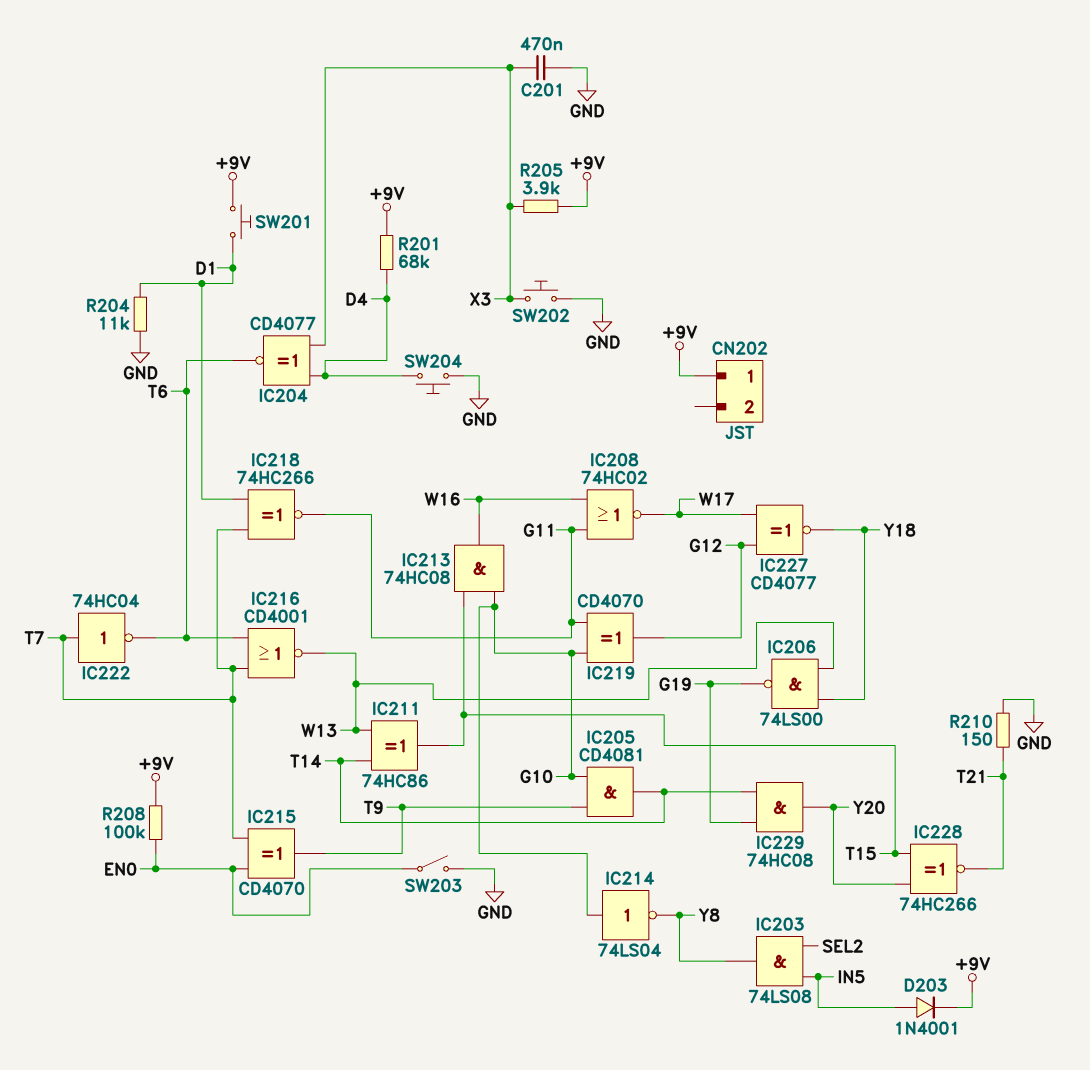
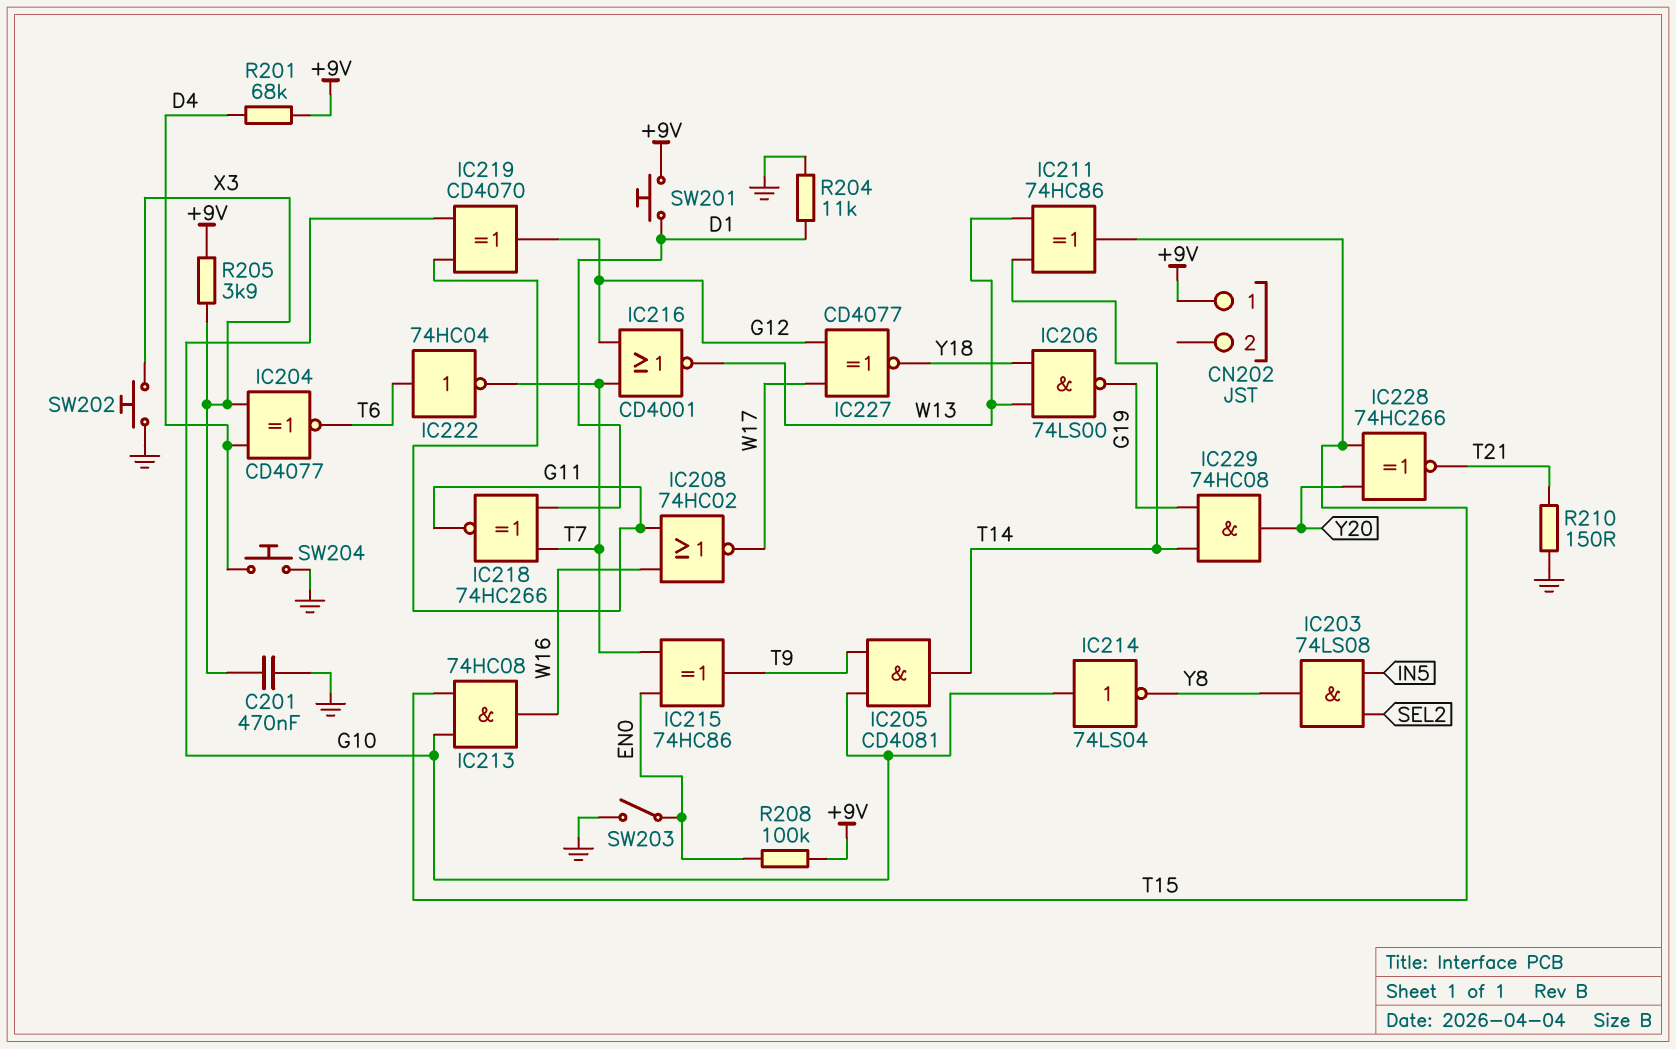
D203: diode 1N4001 (A IN5, K +9V) -> none
IC215: XOR CD4070 (in EN0, in T7, out T9) -> XOR 74HC86 (in EN0, in T7, out T9)
IC216: NOR CD4001 (in T6, in T7, out W13) -> NOR CD4001 (in G12, in T7, out W13)
IC222: NOT 74HC04 (in T7, out T6) -> NOT 74HC04 (in T6, out T7)

